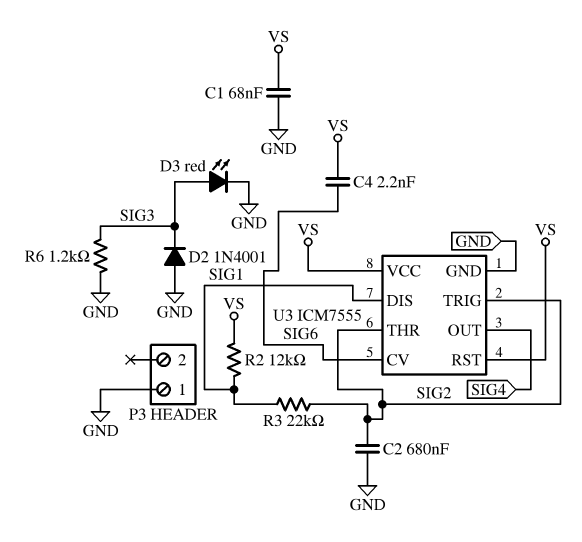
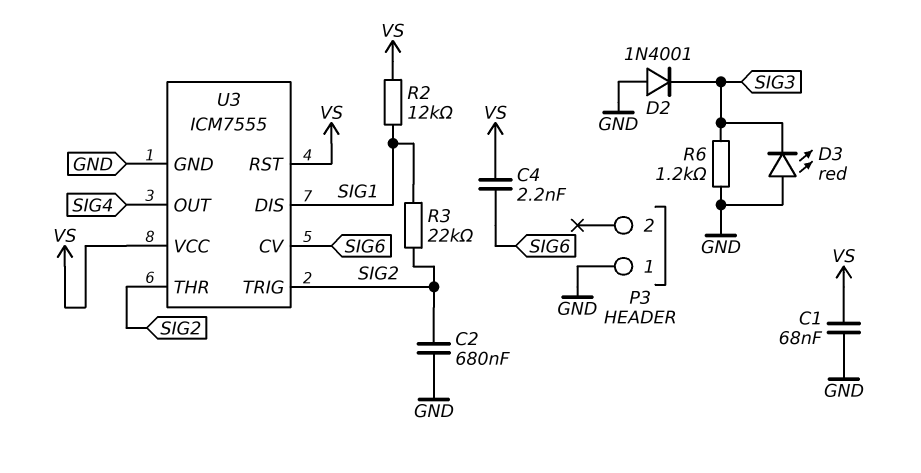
D3: LED red (A SIG3, K GND) -> LED red (A GND, K SIG3)

